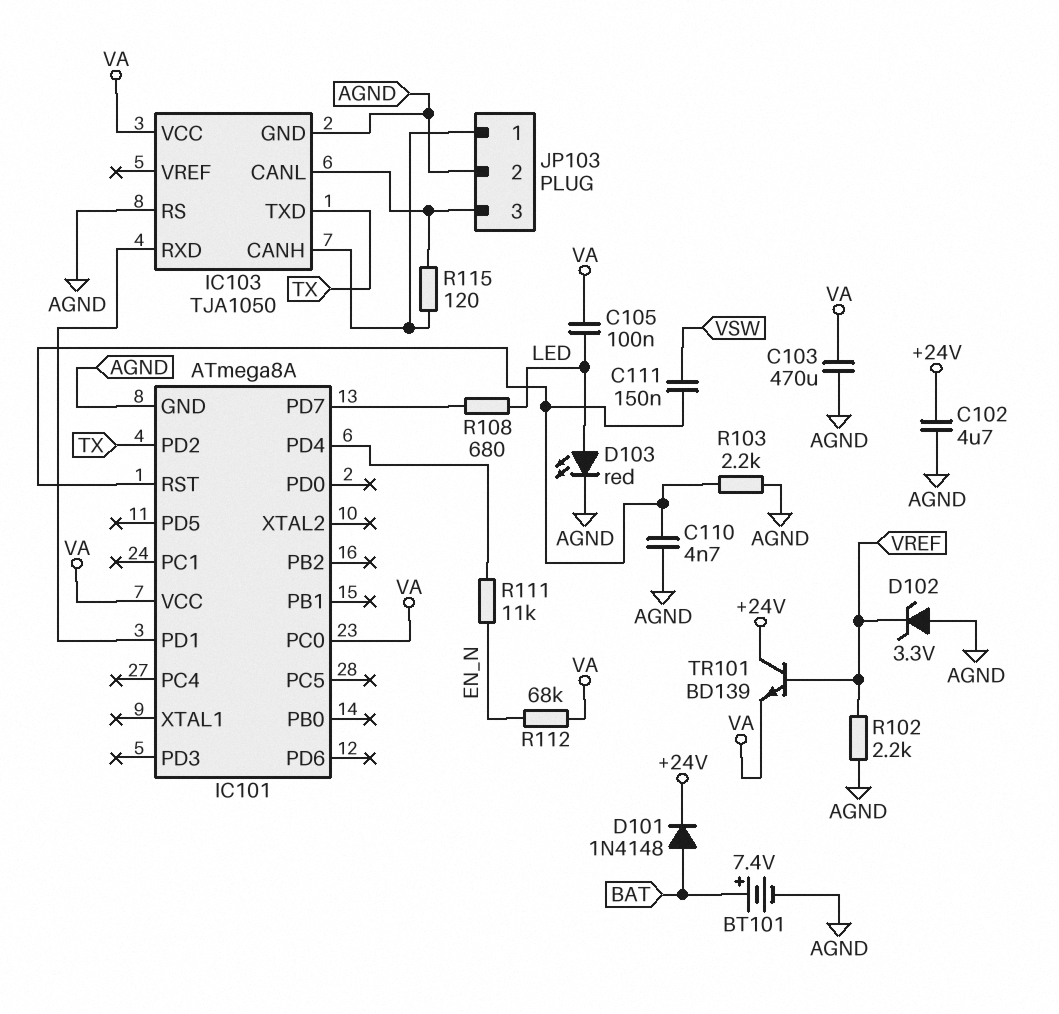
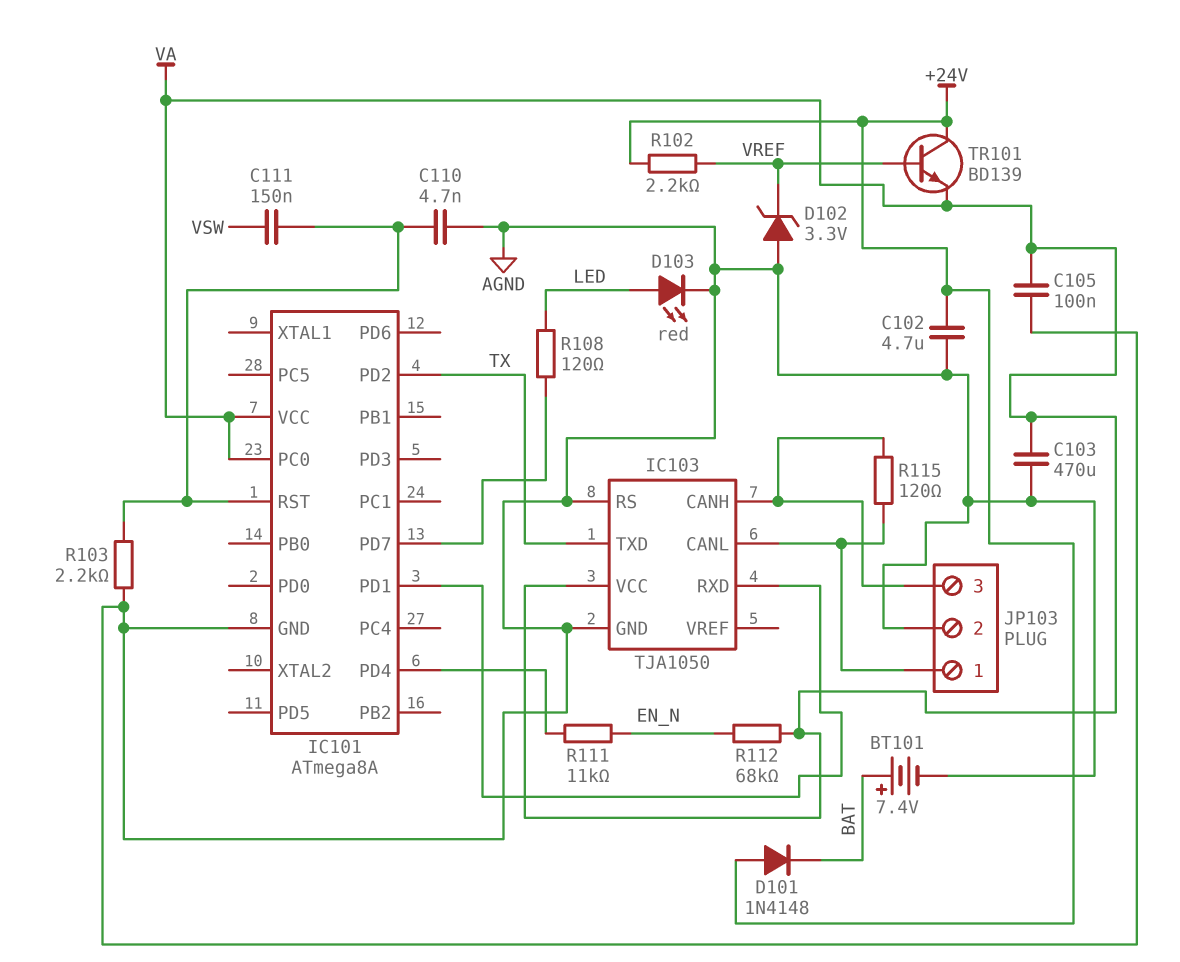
C105: 100nF (LED, VA) -> 100nF (AGND, VA)
D101: diode 1N4148 (A BAT, K +24V) -> diode 1N4148 (A +24V, K BAT)
JP103 pin 1: IC103/CANH -> IC103/CANL
JP103 pin 3: IC103/CANL -> IC103/CANH
R102: 2.2k (AGND, VREF) -> 2.2k (+24V, VREF)
R108: 680 (IC101/PD7, LED) -> 120 (IC101/PD7, LED)

